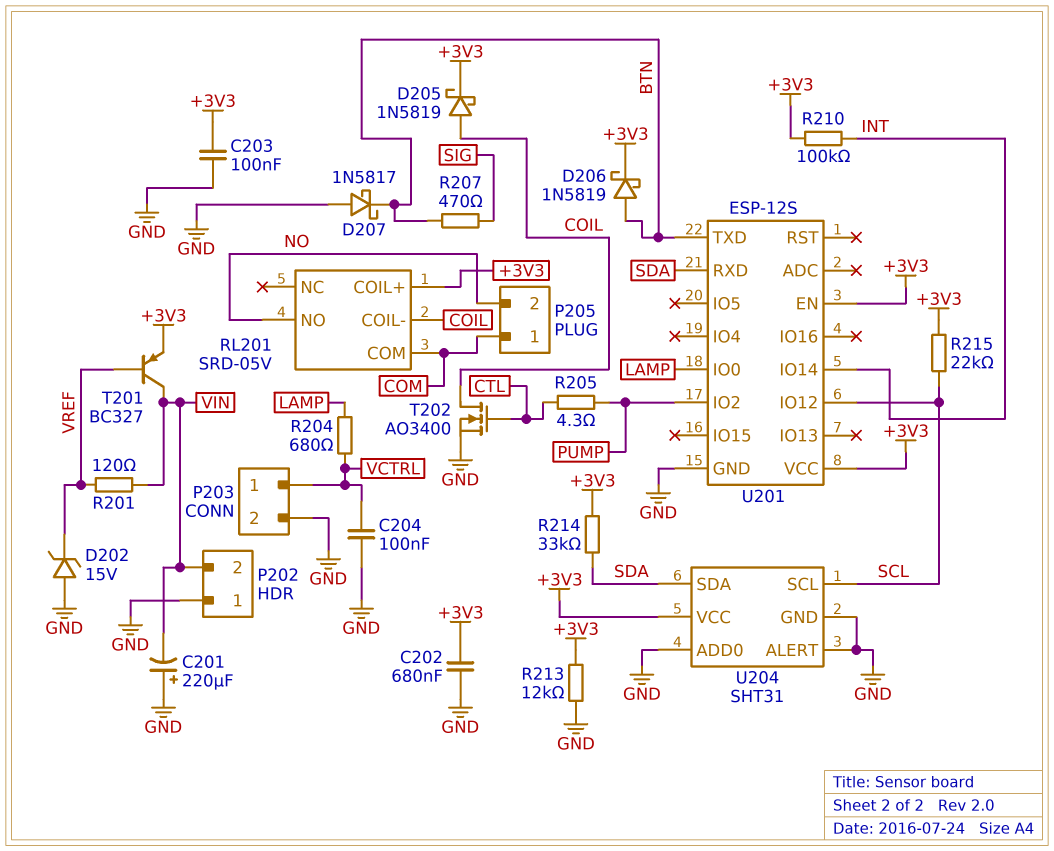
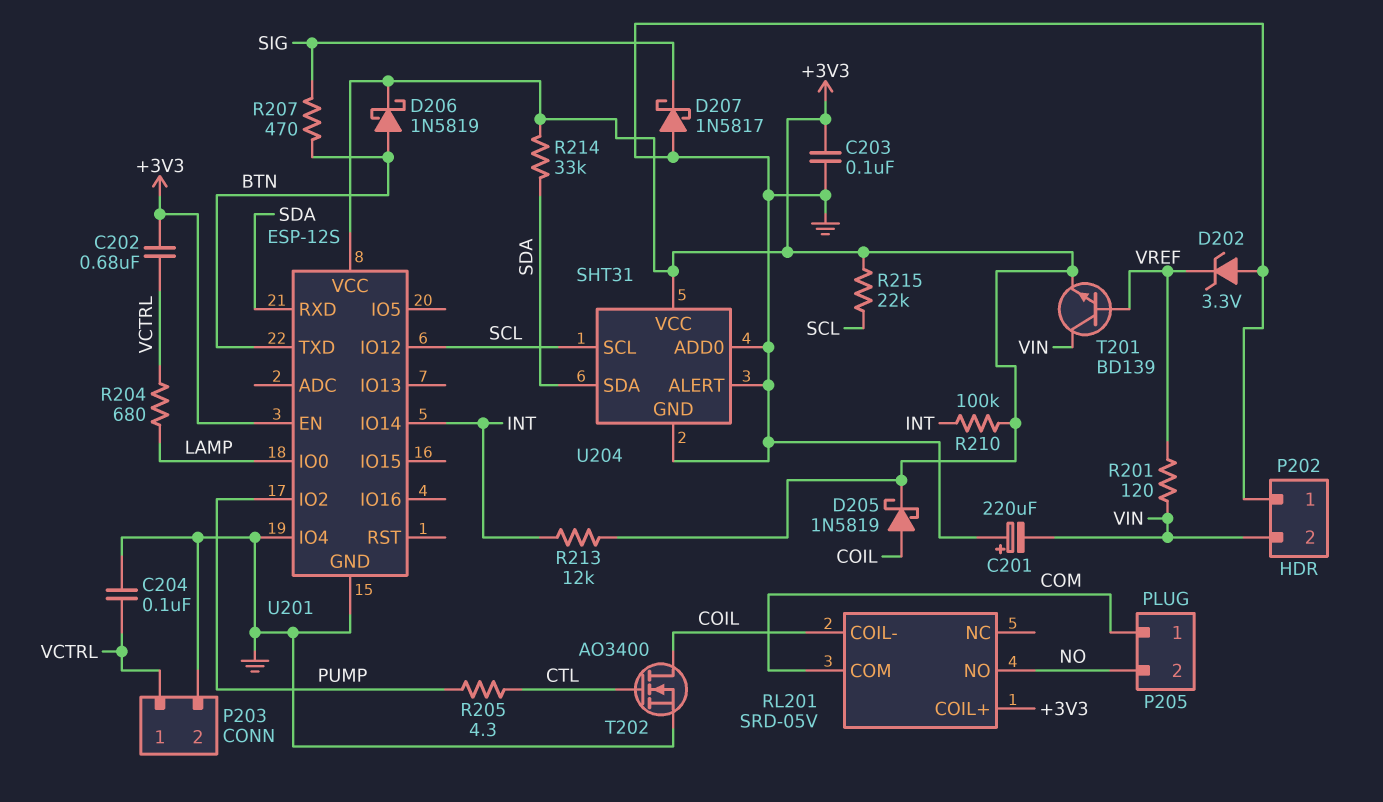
C202: 680nF (+3V3, GND) -> 680nF (+3V3, VCTRL)
D202: zener 15V (A GND, K VREF) -> zener 3.3V (A GND, K VREF)
D207: schottky 1N5817 (A GND, K BTN) -> schottky 1N5817 (A GND, K SIG)
R213: 12k (+3V3, GND) -> 12k (+3V3, INT)
T201: PNP BC327 (B VREF, C VIN, E +3V3) -> NPN BD139 (B VREF, C VIN, E +3V3)
U201 pin IO4: none -> GND

